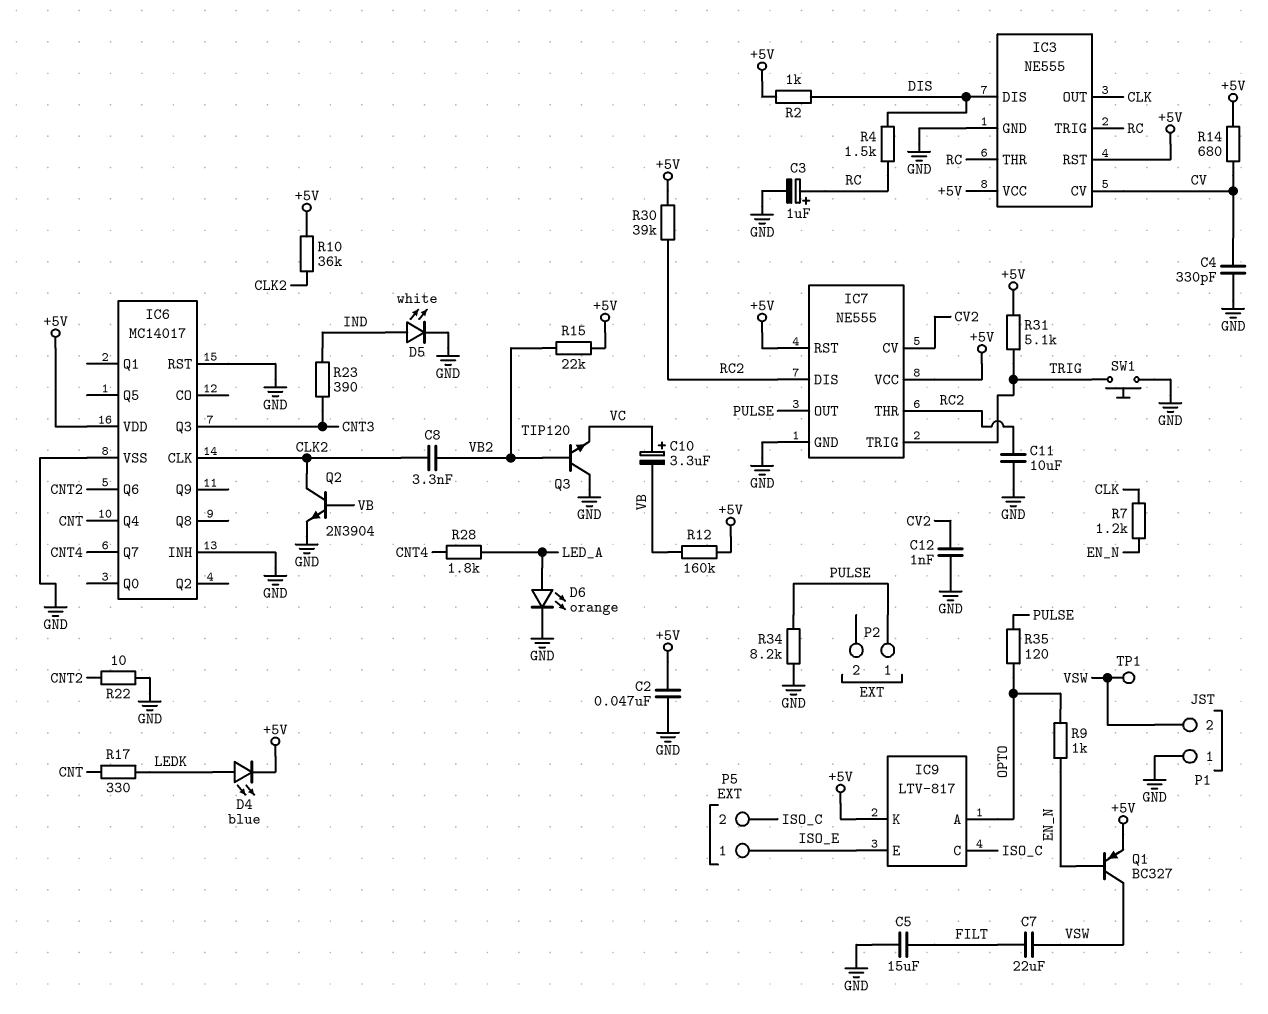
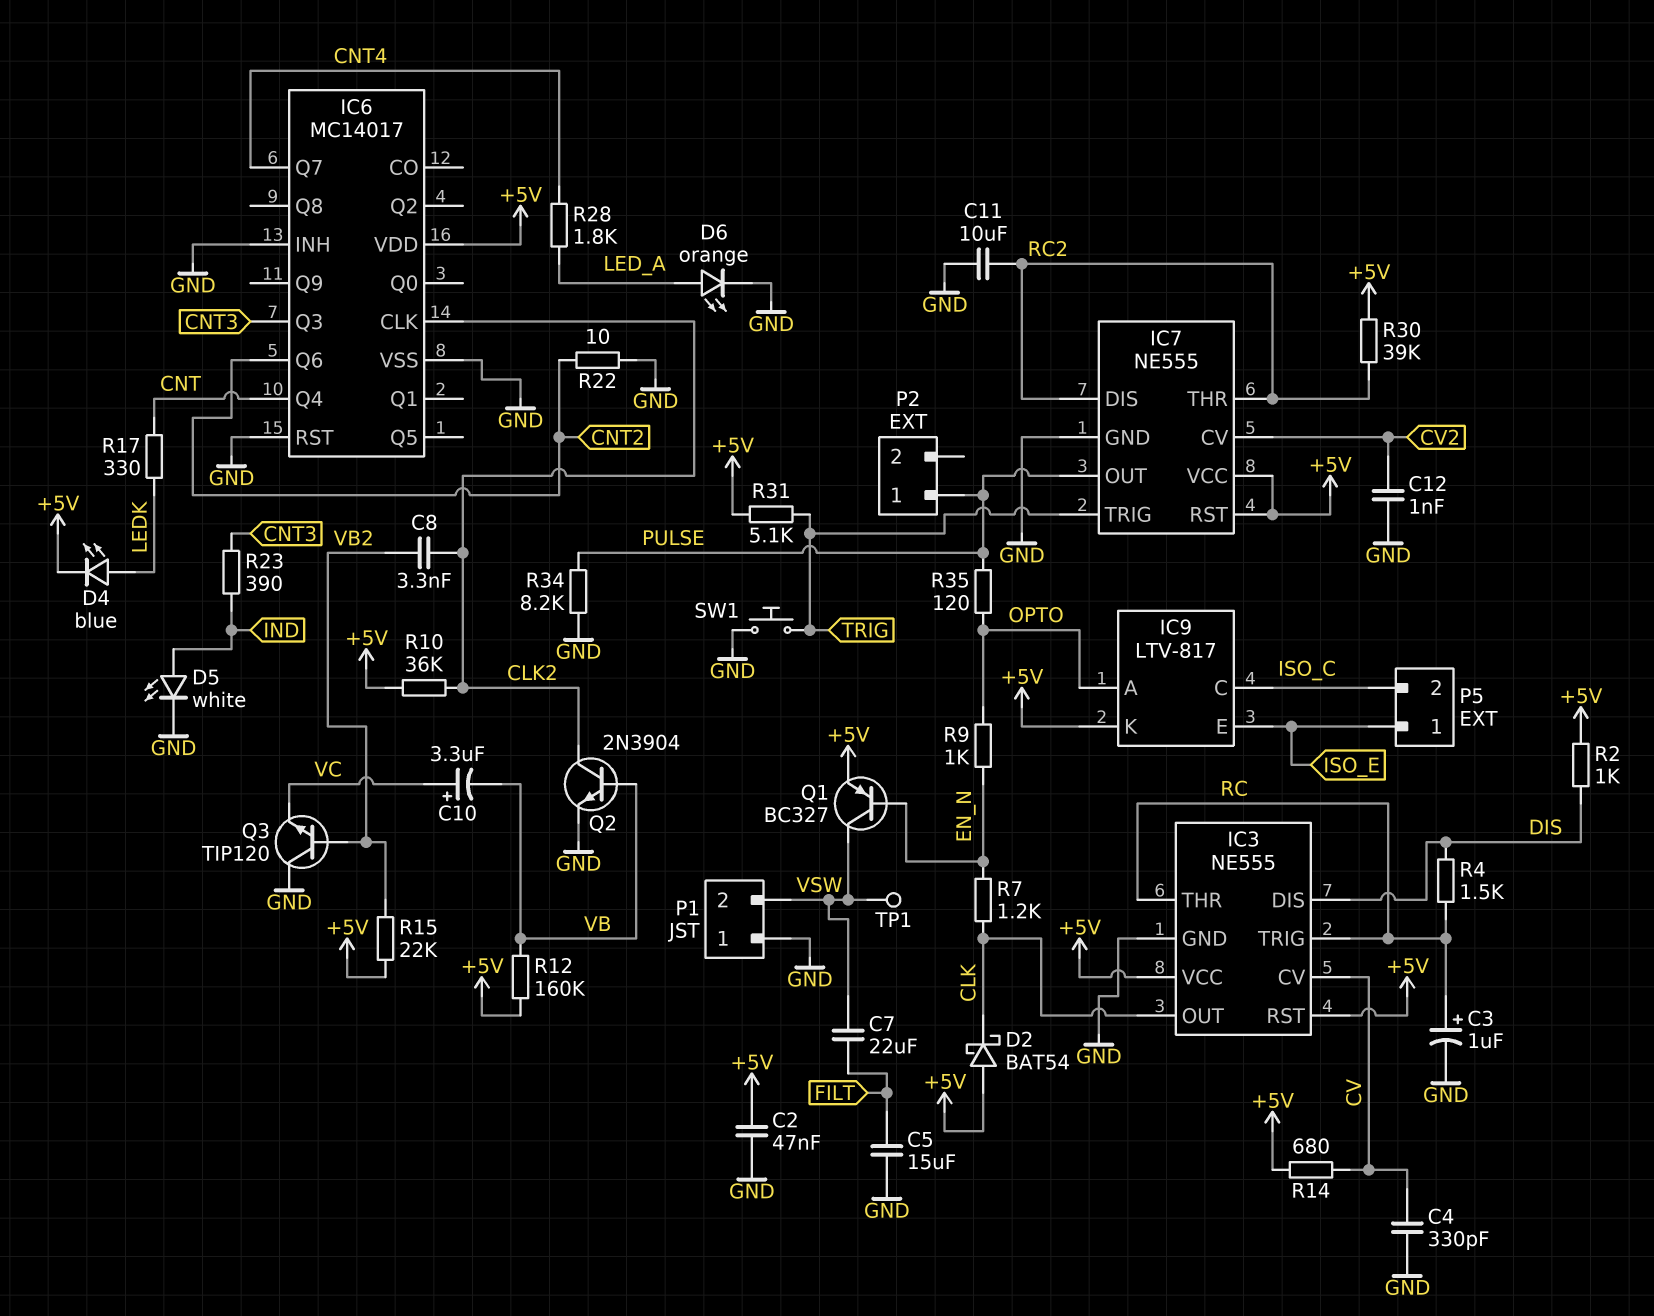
D2: none -> schottky BAT54 (A +5V, K CLK)

